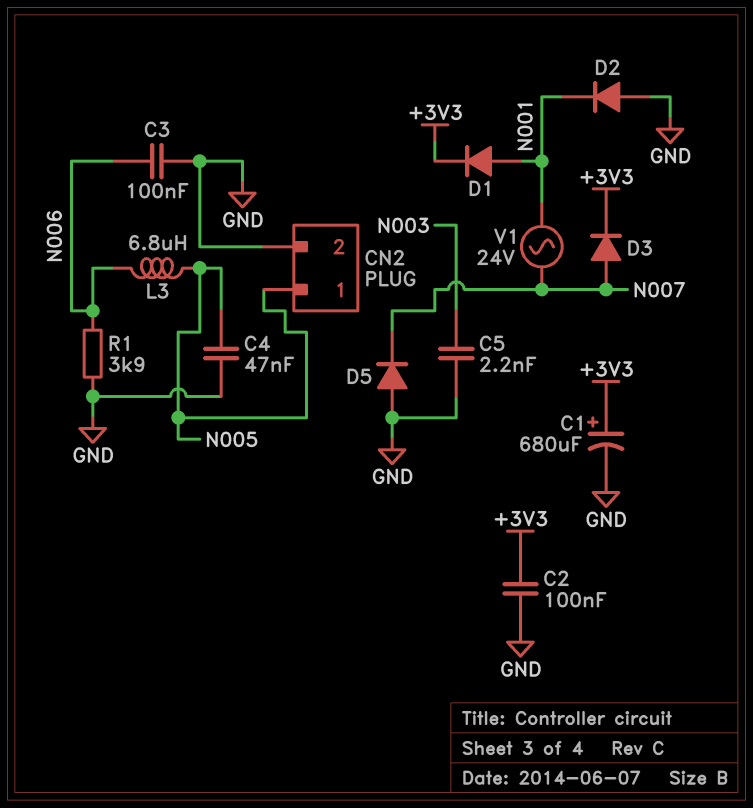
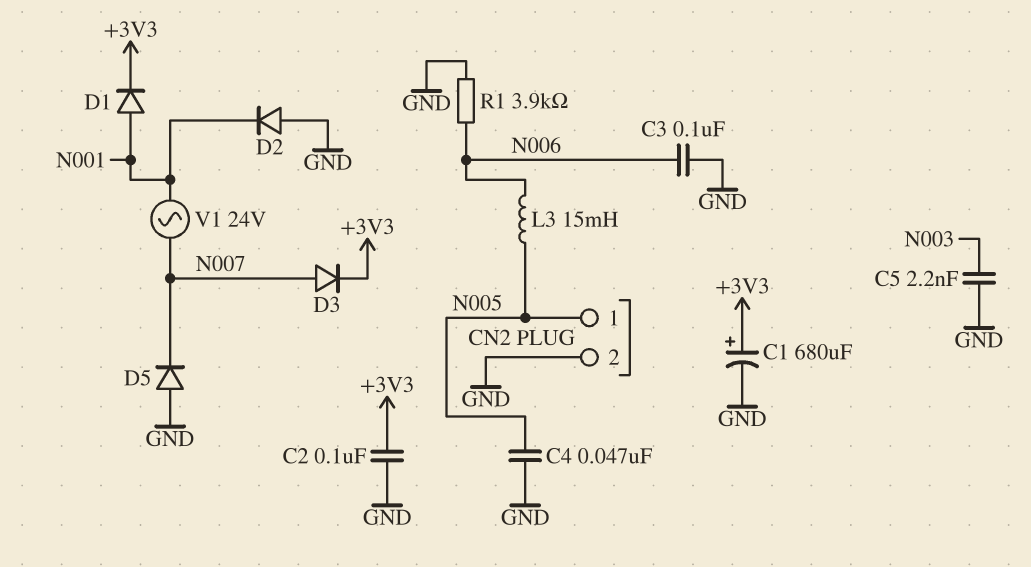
L3: 6.8uH (N005, N006) -> 15mH (N005, N006)

